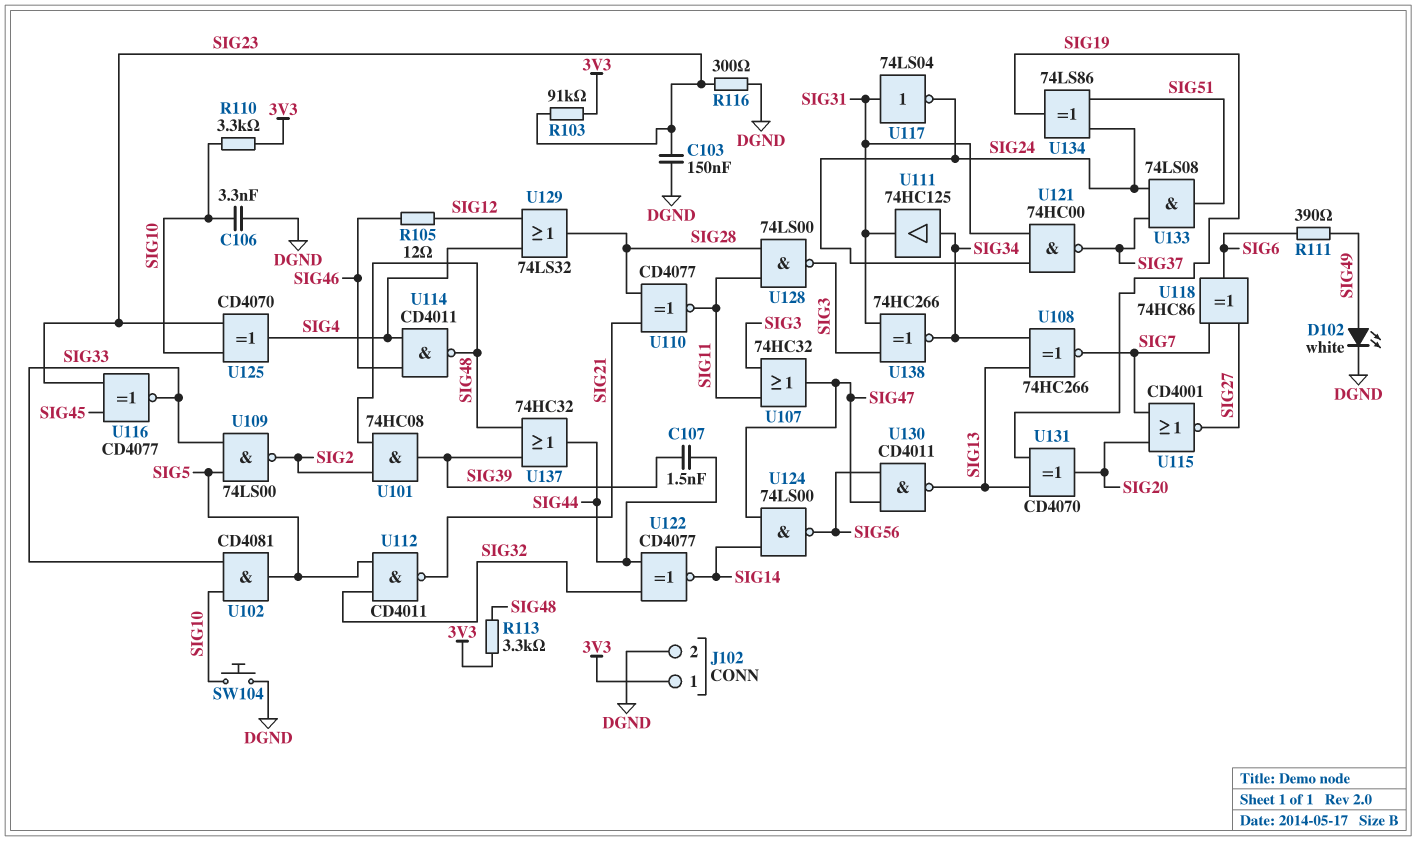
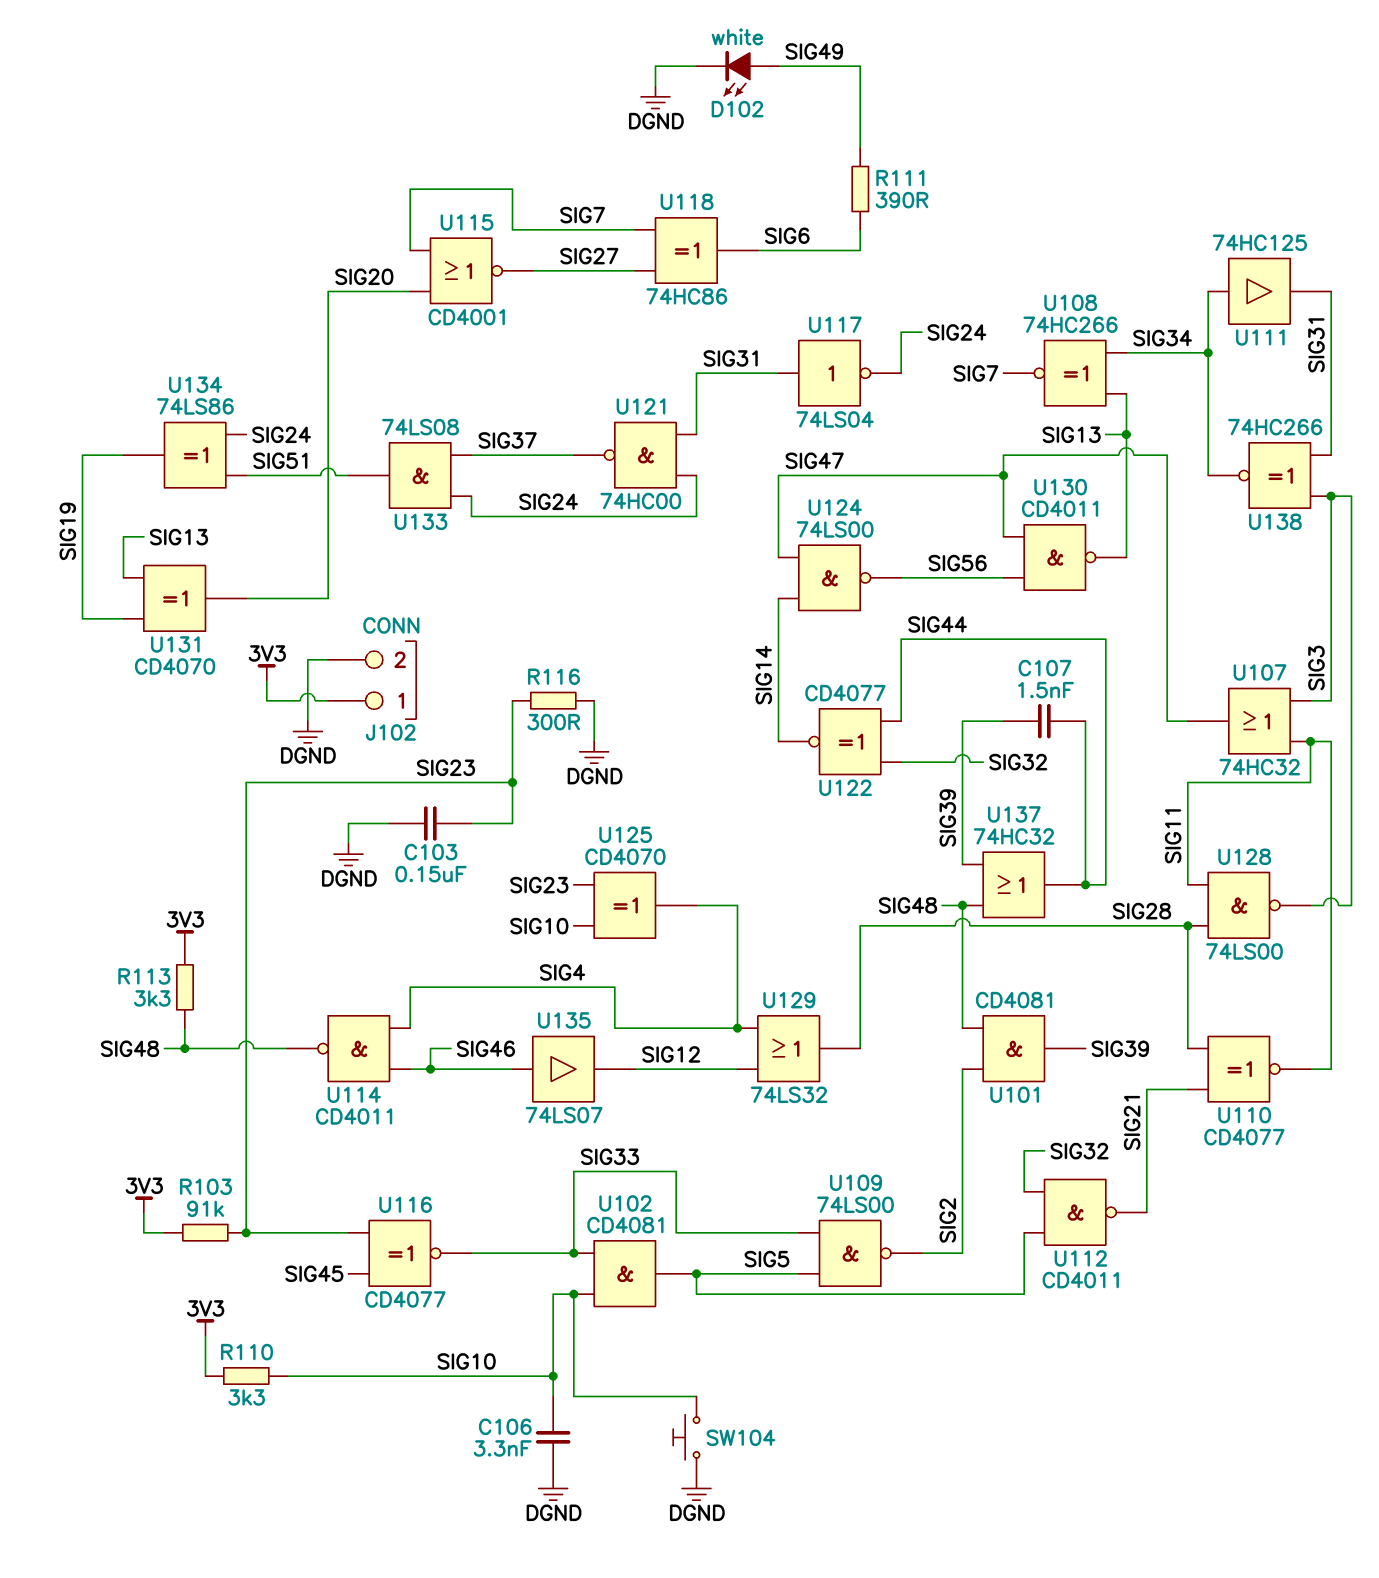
R105: 12 (SIG12, SIG46) -> none
U101: AND 74HC08 (in SIG2, in SIG48, out SIG39) -> AND CD4081 (in SIG2, in SIG48, out SIG39)
U135: none -> buffer 74LS07 (in SIG46, out SIG12)

